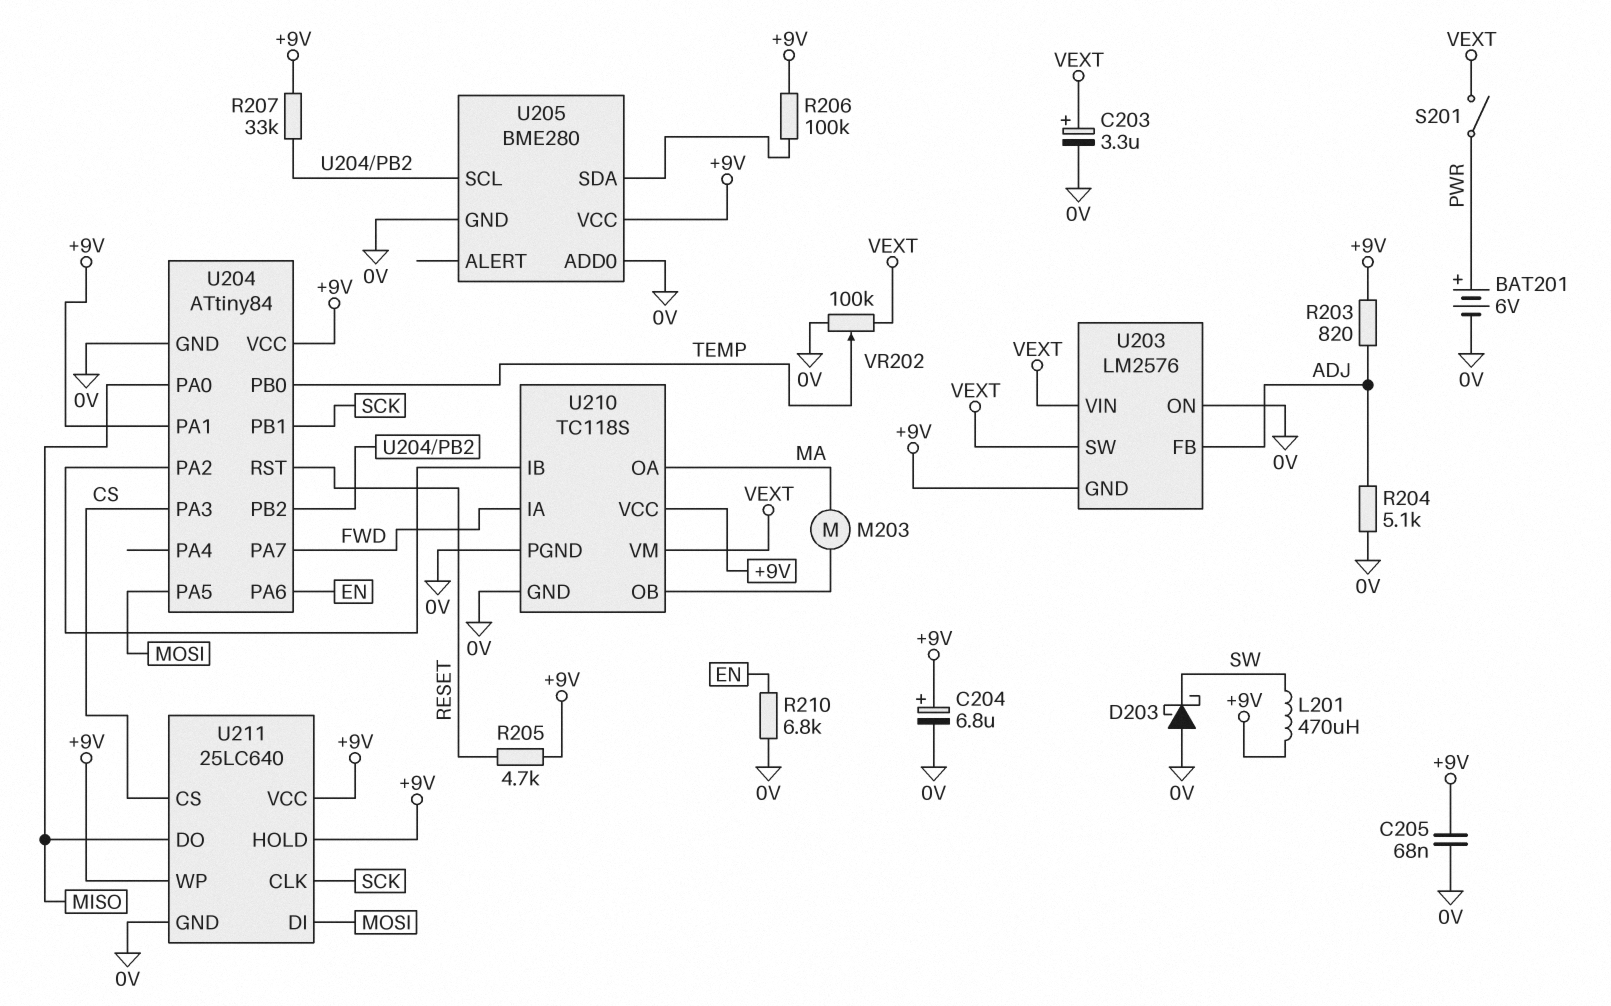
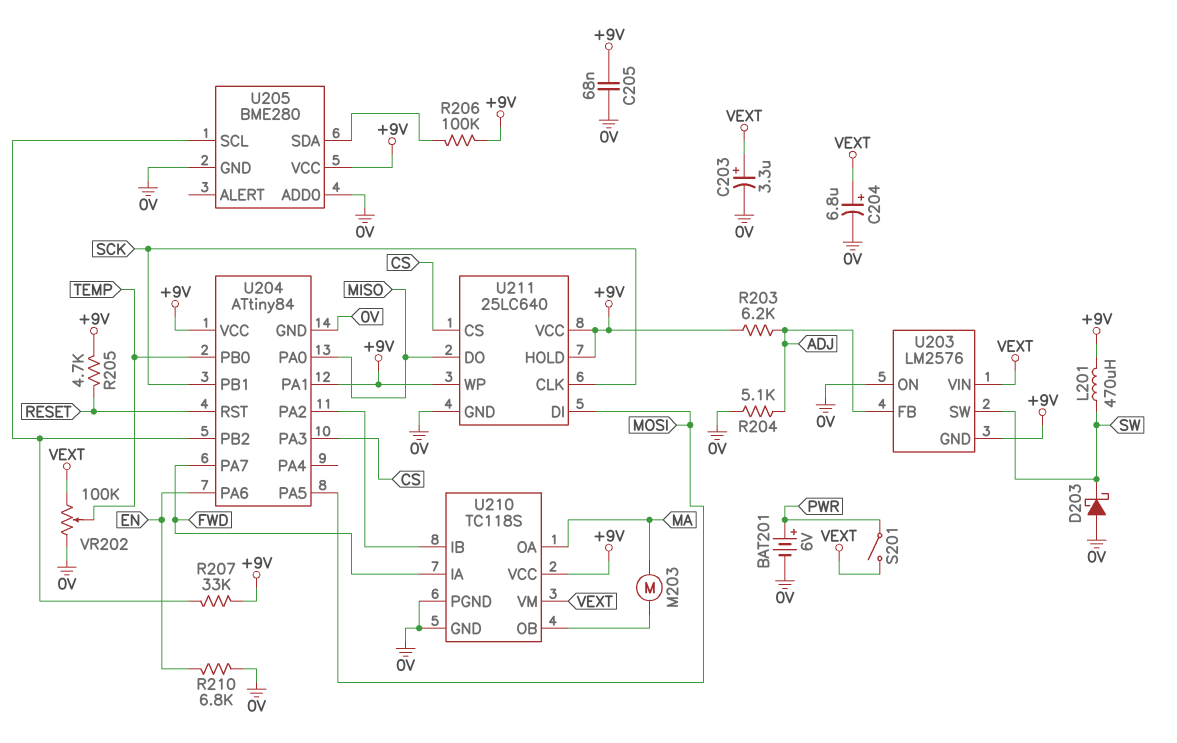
C204: 6.8uF (plus +9V, minus 0V) -> 6.8uF (plus VEXT, minus 0V)
R203: 820 (+9V, ADJ) -> 6.2k (+9V, ADJ)
U203 pin SW: VEXT -> SW

